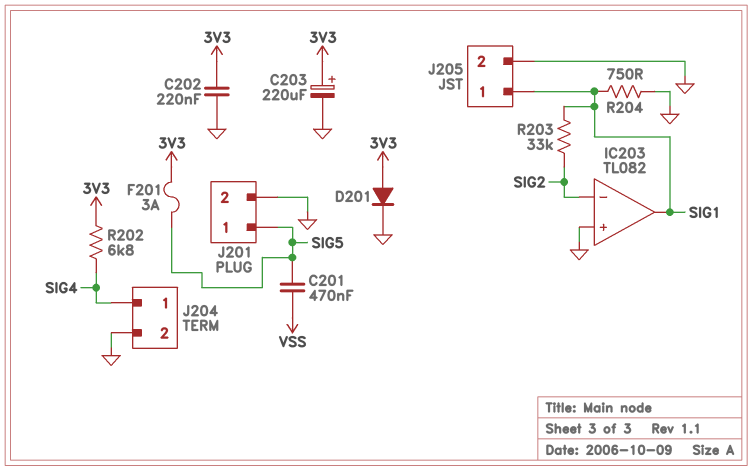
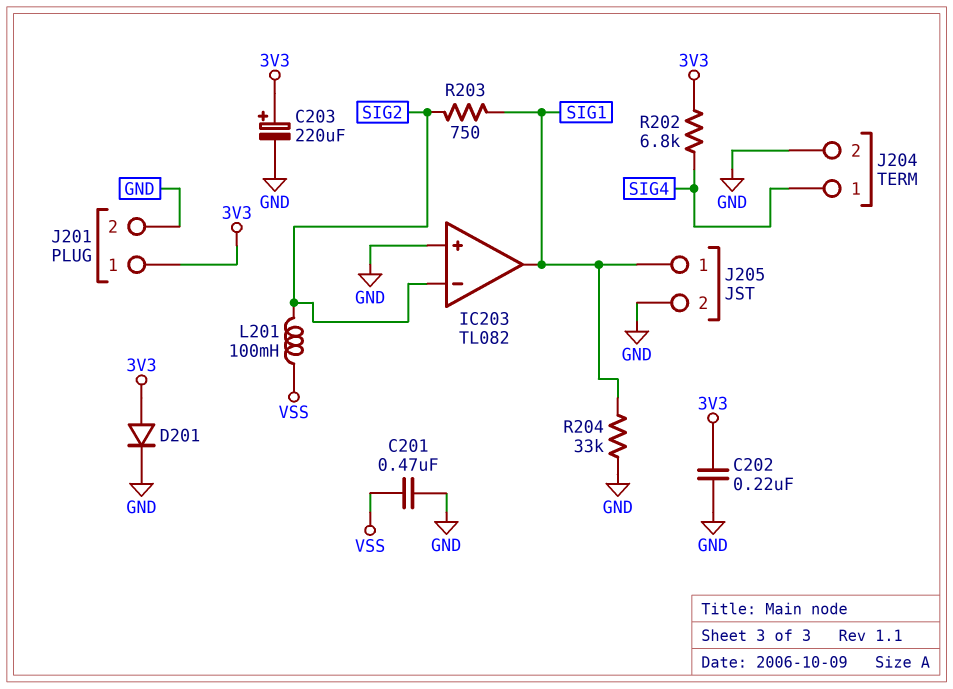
C201: 470nF (SIG5, VSS) -> 470nF (GND, VSS)
F201: 3A (3V3, SIG5) -> none
J201 pin 1: SIG5 -> 3V3
L201: none -> 100mH (SIG2, VSS)
R203: 33k (SIG1, SIG2) -> 750 (SIG1, SIG2)
R204: 750 (GND, SIG1) -> 33k (GND, SIG1)

